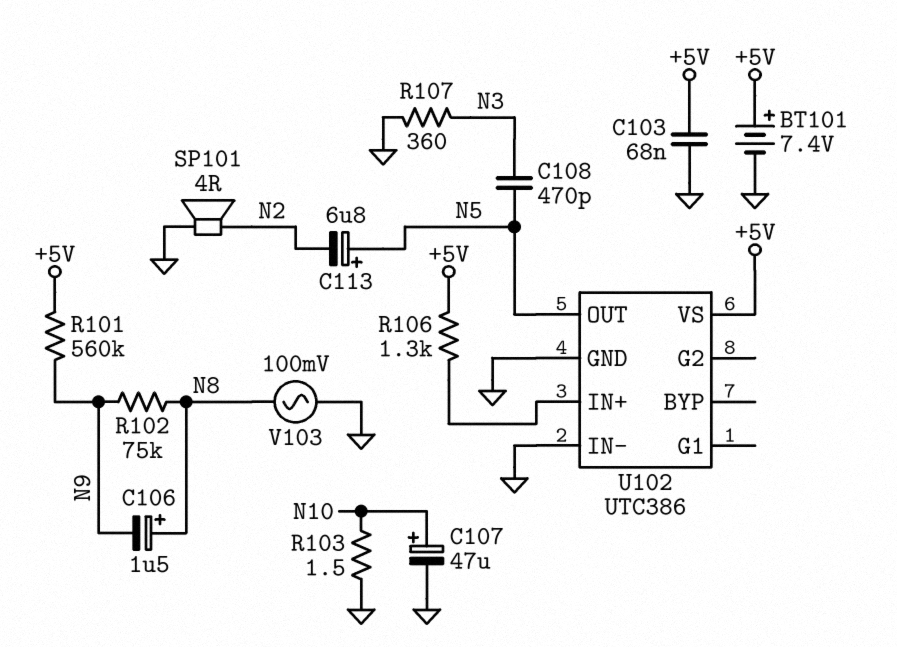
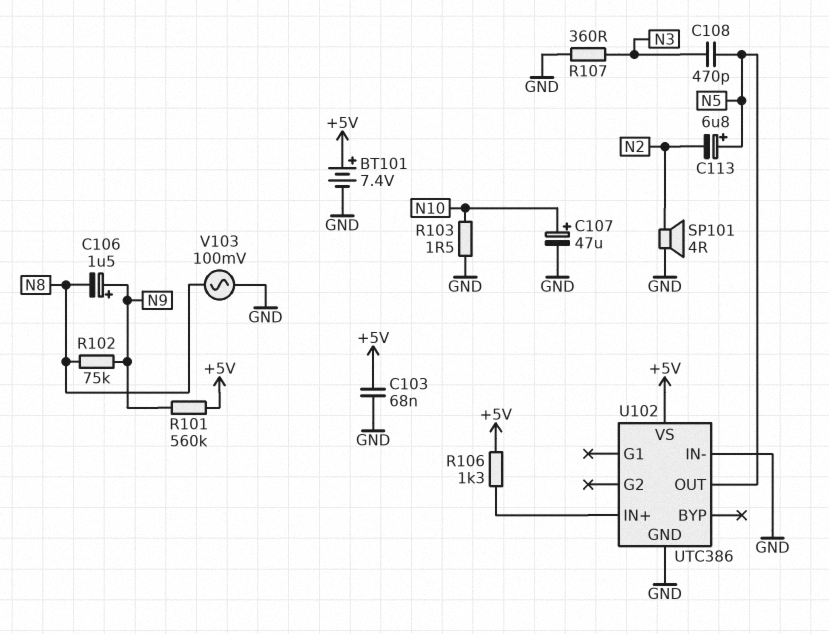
C106: 1.5uF (plus N8, minus N9) -> 1.5uF (plus N9, minus N8)

